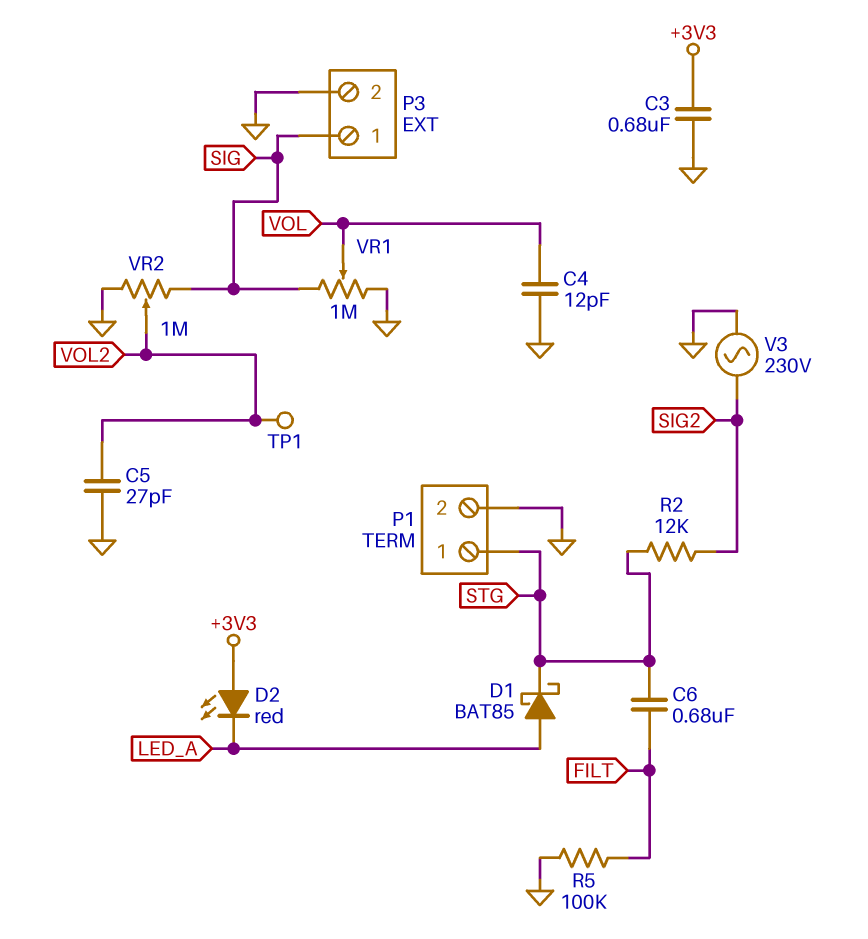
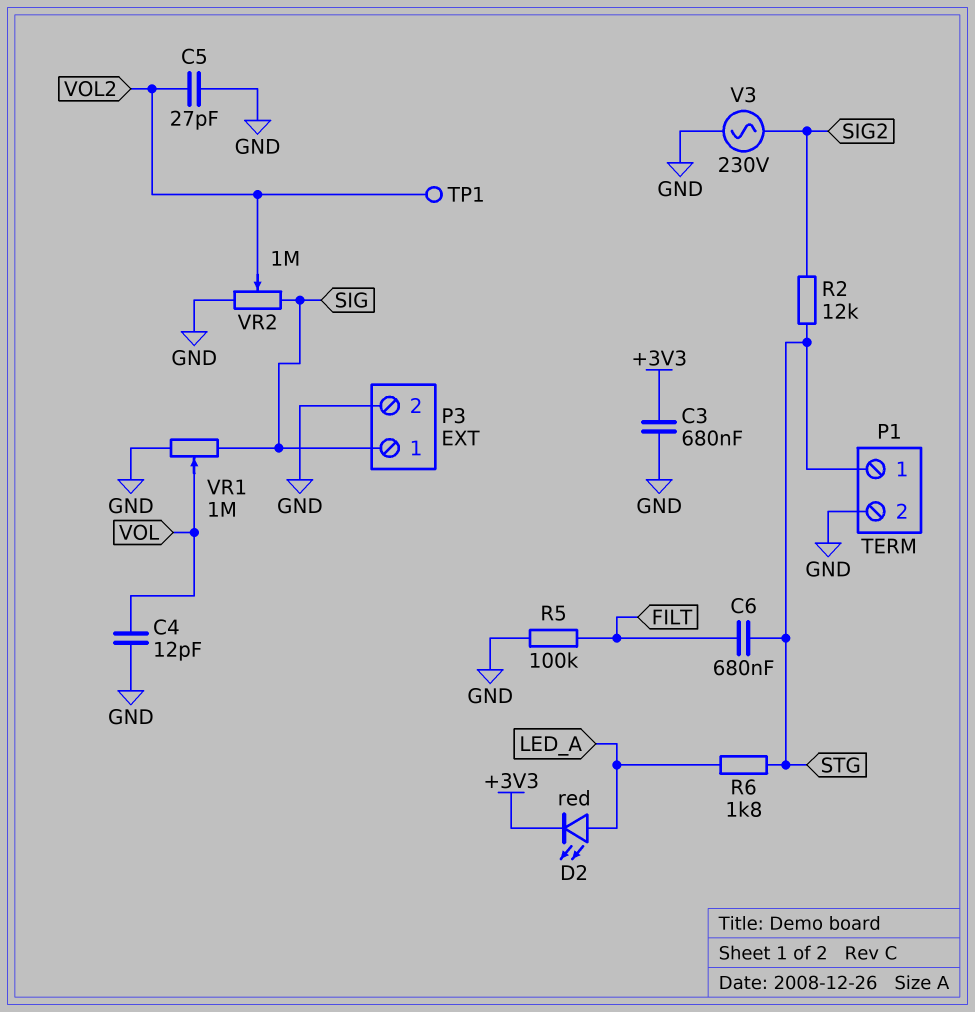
D1: schottky BAT85 (A LED_A, K STG) -> none
D2: LED red (A +3V3, K LED_A) -> LED red (A LED_A, K +3V3)
R6: none -> 1.8k (LED_A, STG)

